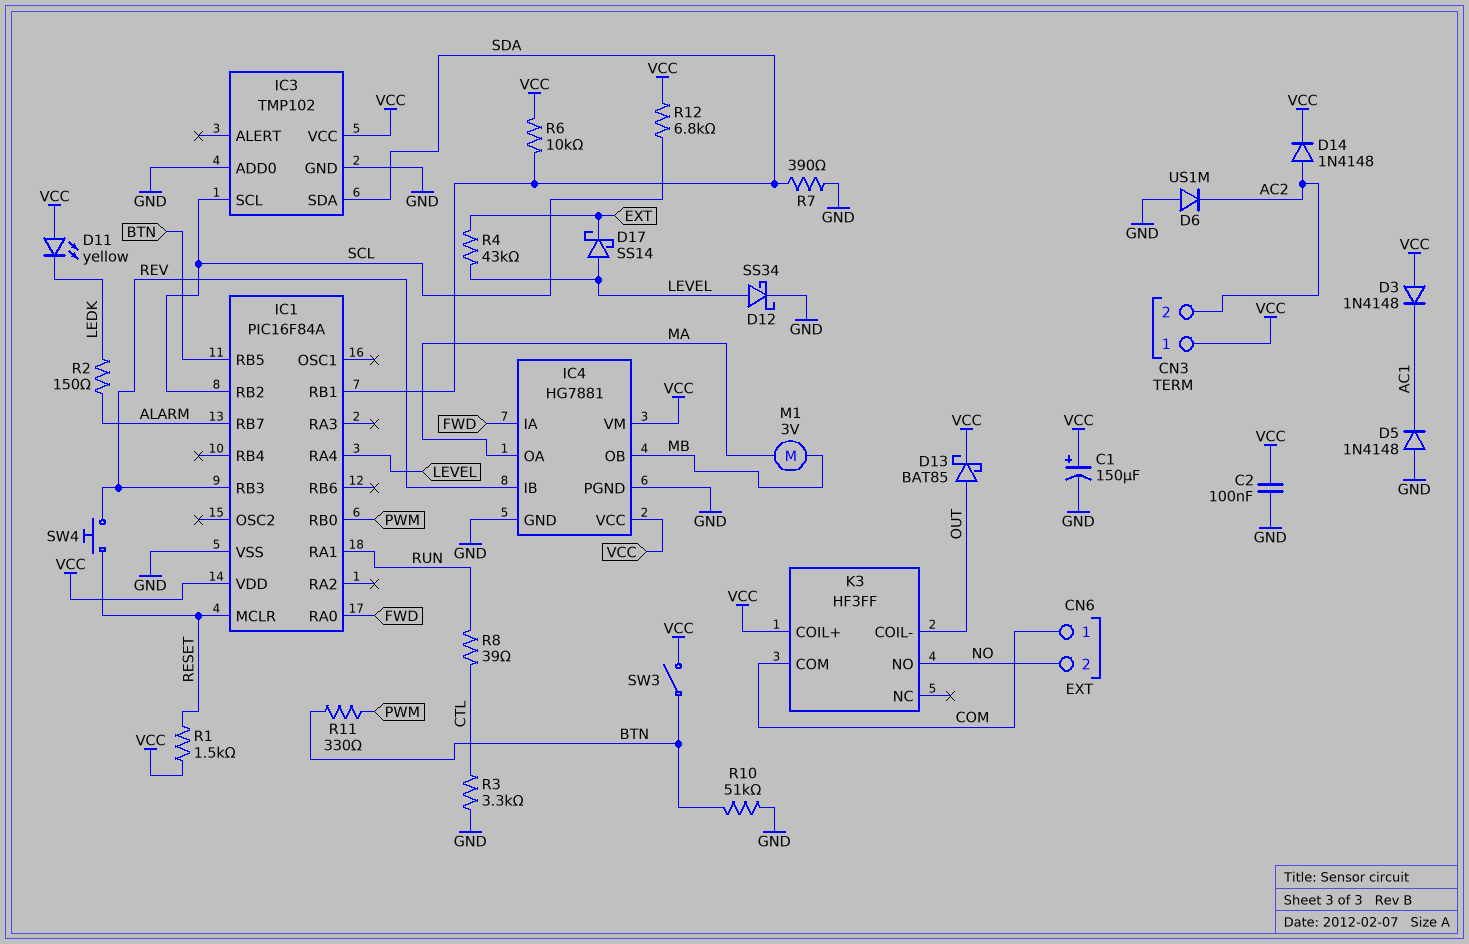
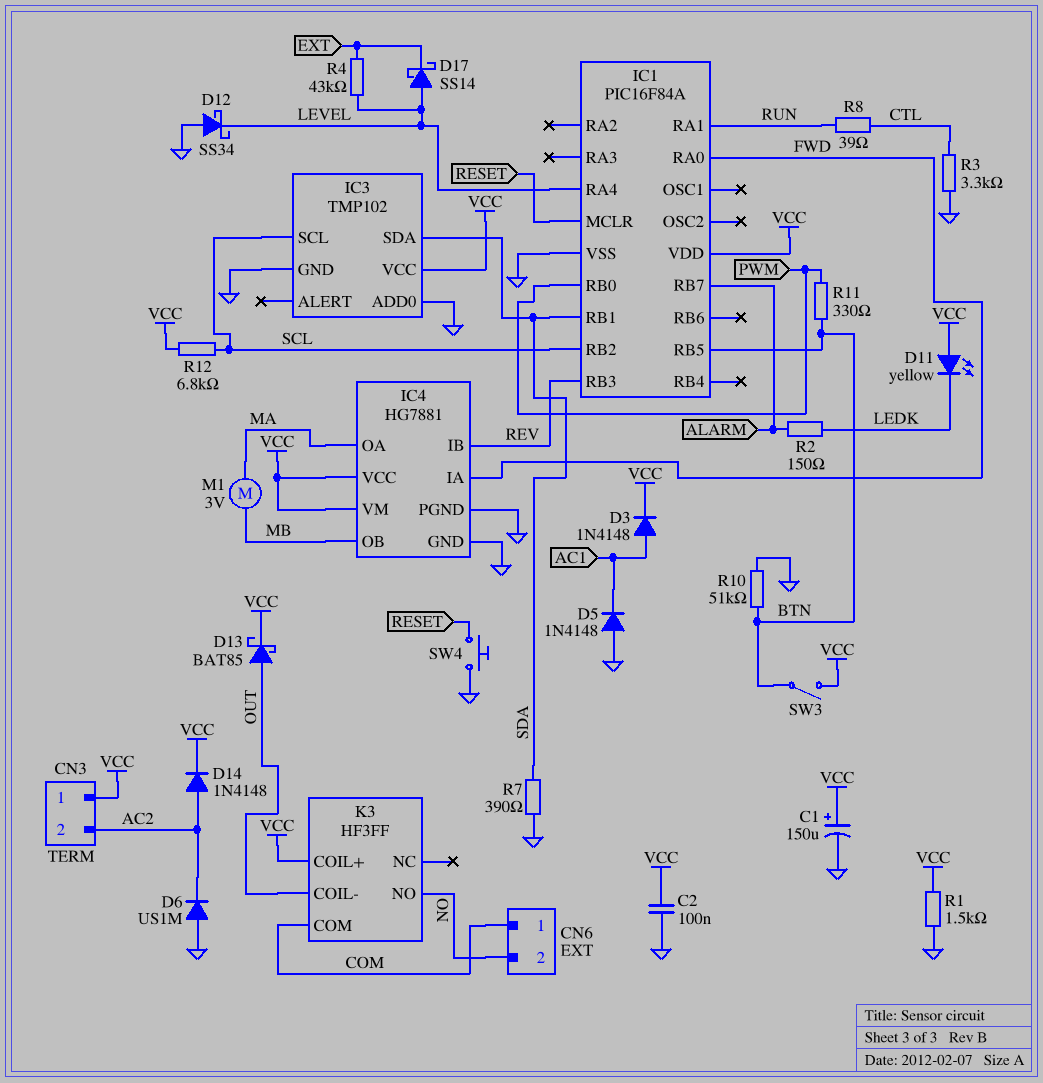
D3: diode 1N4148 (A VCC, K AC1) -> diode 1N4148 (A AC1, K VCC)
D12: schottky SS34 (A LEVEL, K GND) -> schottky SS34 (A GND, K LEVEL)
R1: 1.5k (RESET, VCC) -> 1.5k (GND, VCC)
R6: 10k (SDA, VCC) -> none
SW4: button (RESET, REV) -> button (GND, RESET)

